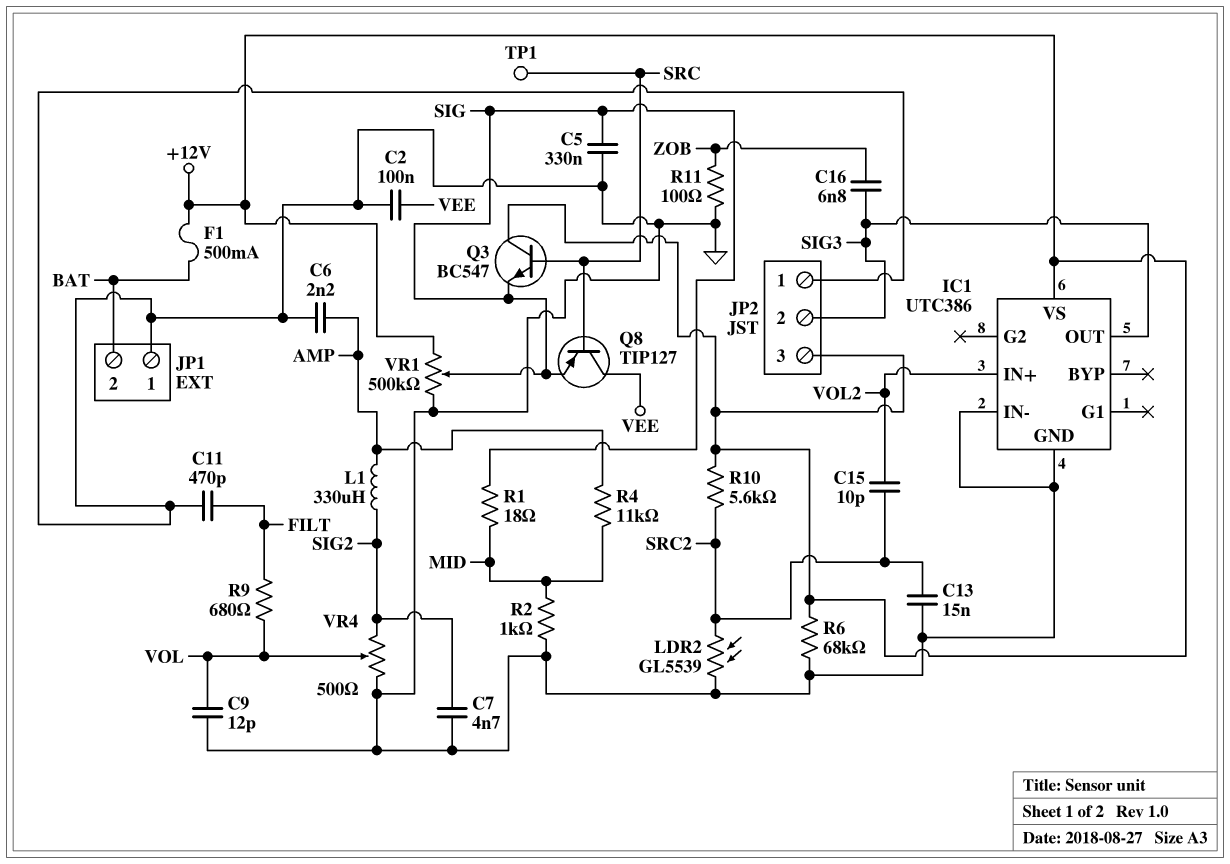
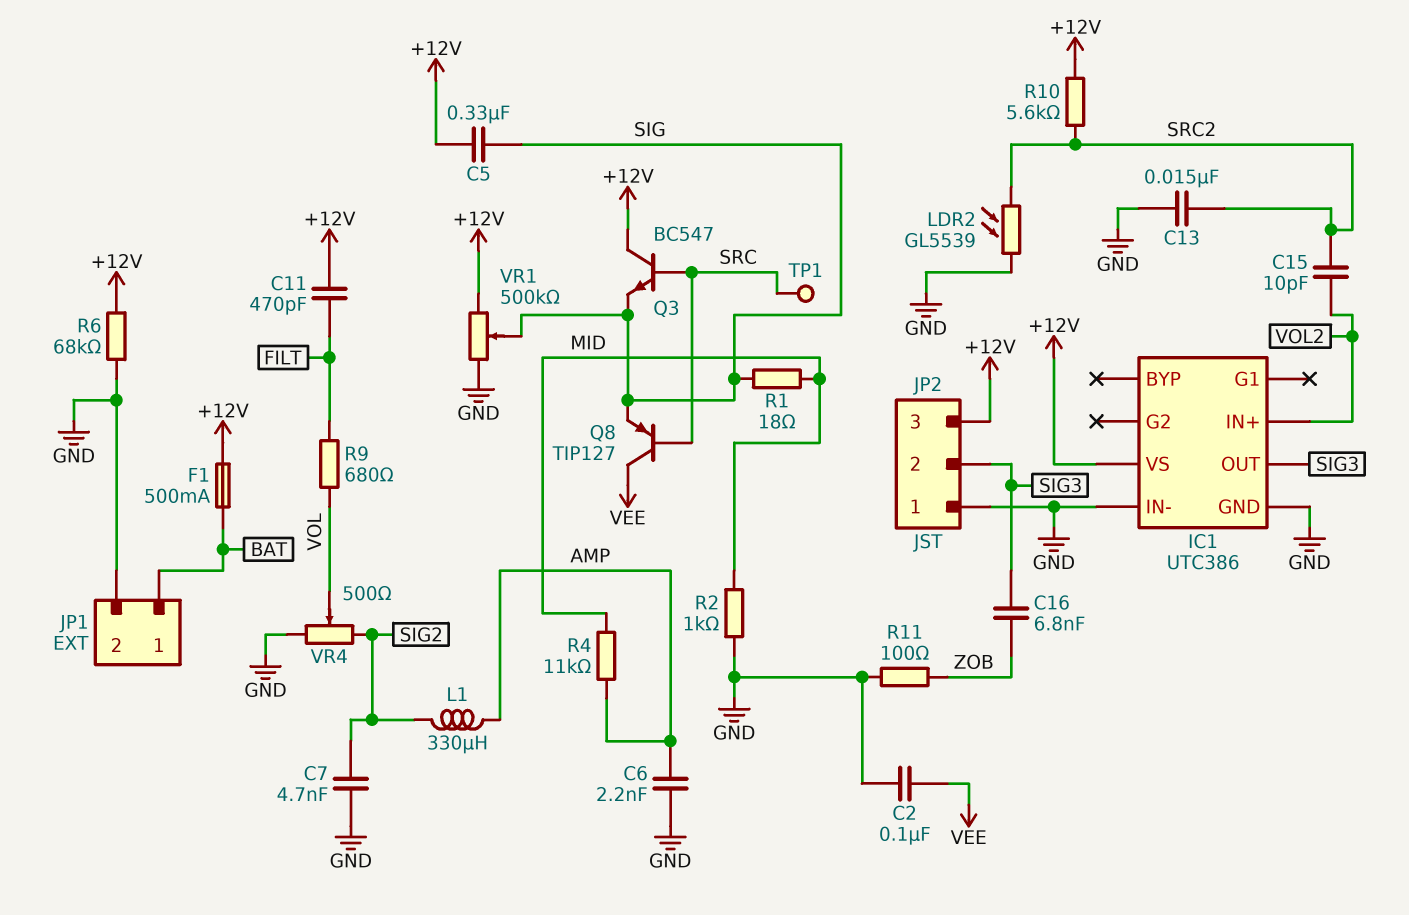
C5: 330nF (GND, SIG) -> 330nF (+12V, SIG)
C9: 12pF (GND, VOL) -> none
C11: 470pF (FILT, GND) -> 470pF (+12V, FILT)
JP1 pin 1: GND -> BAT
JP1 pin 2: BAT -> GND

